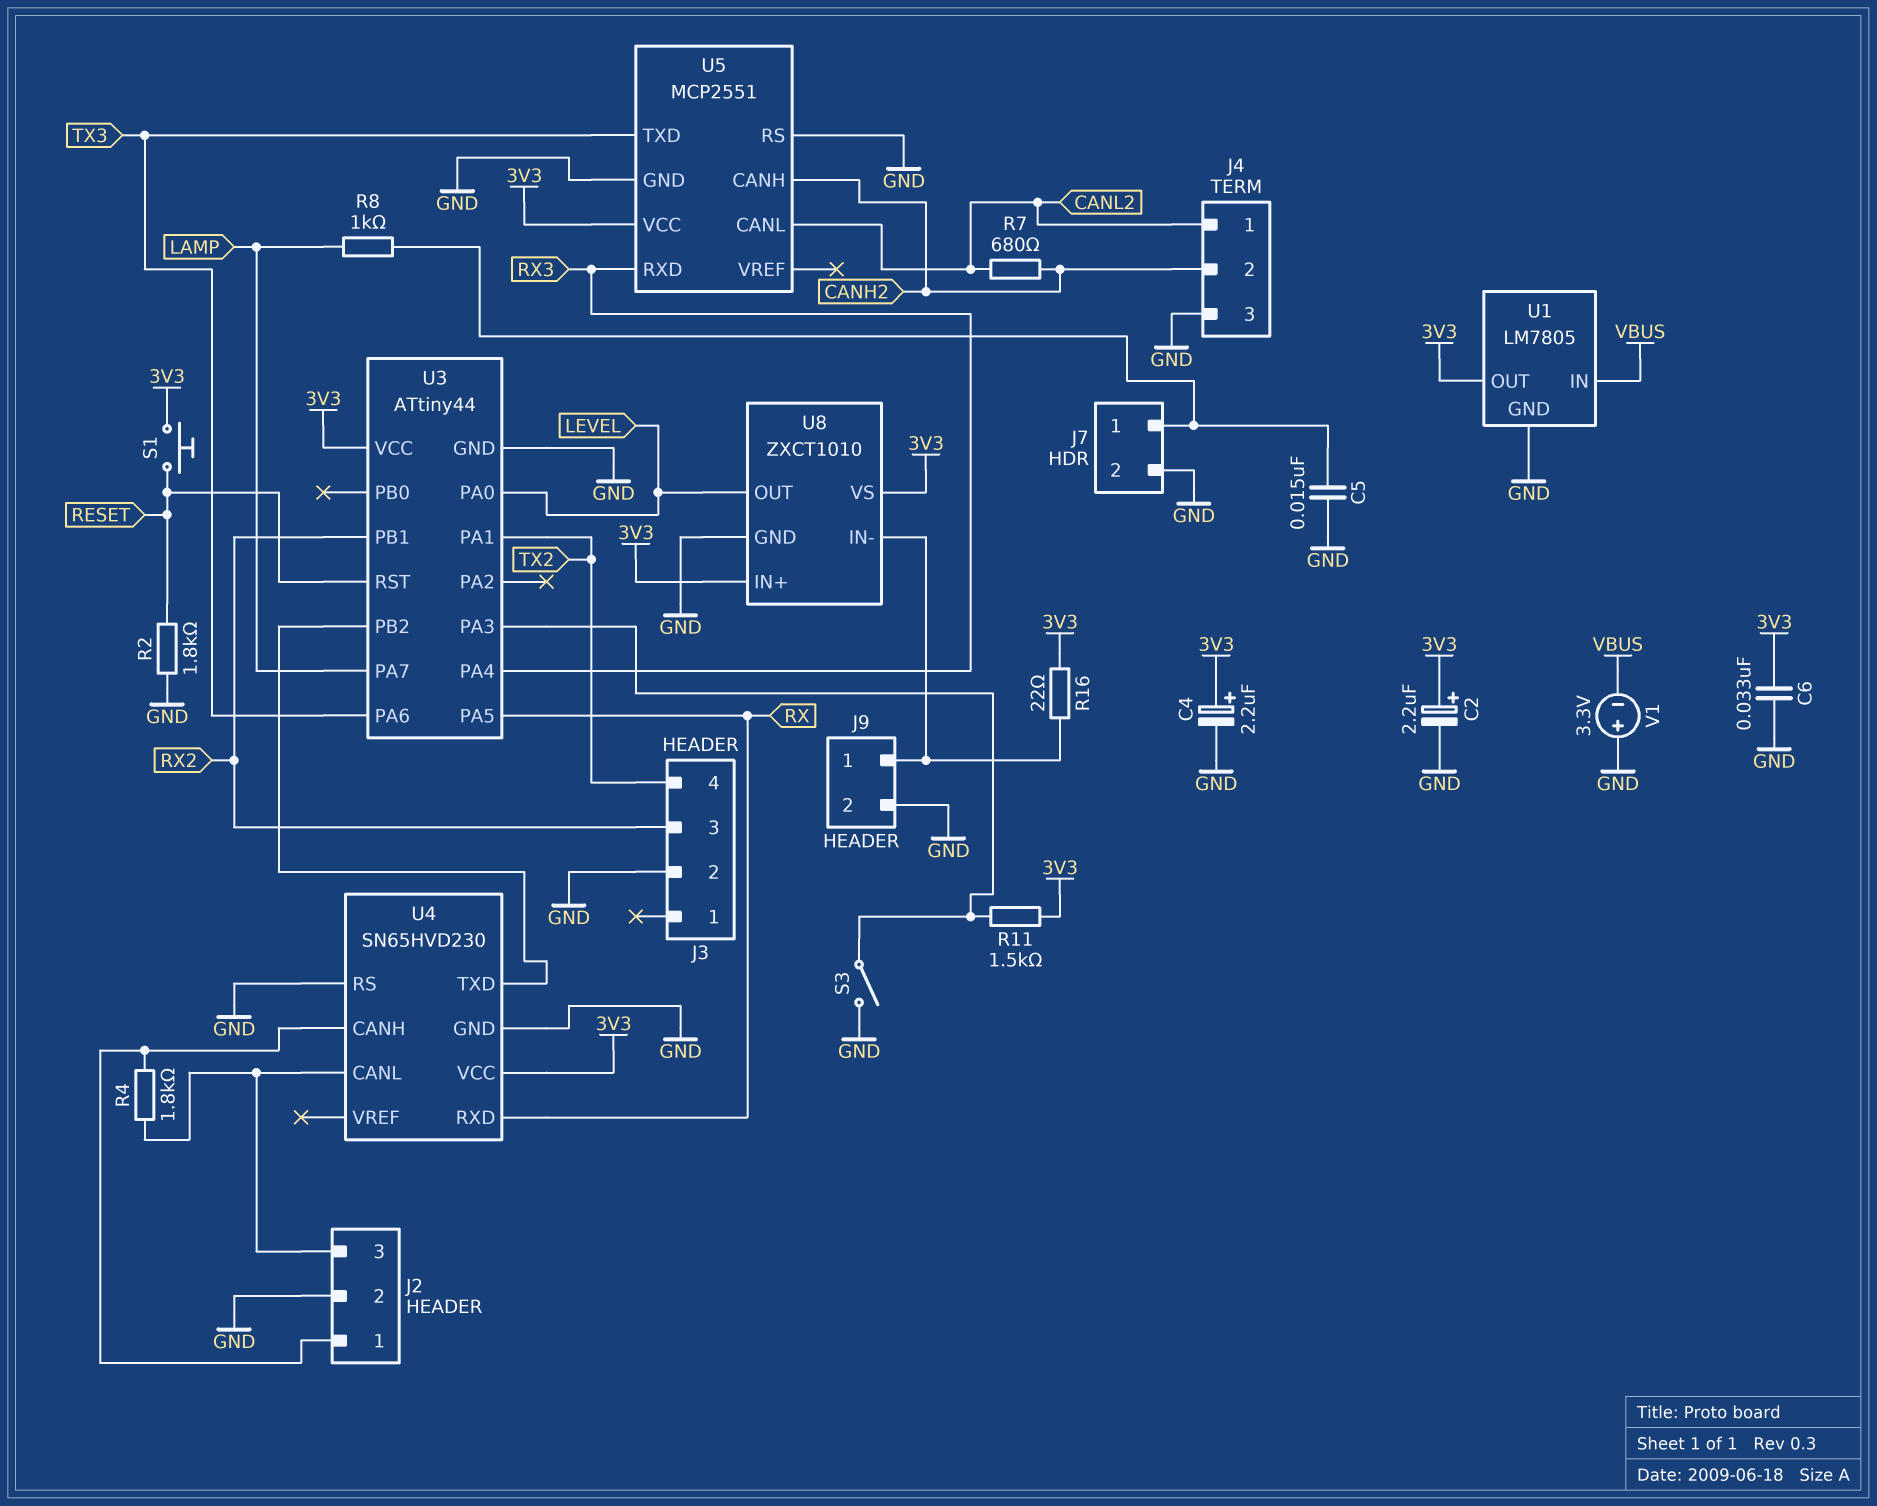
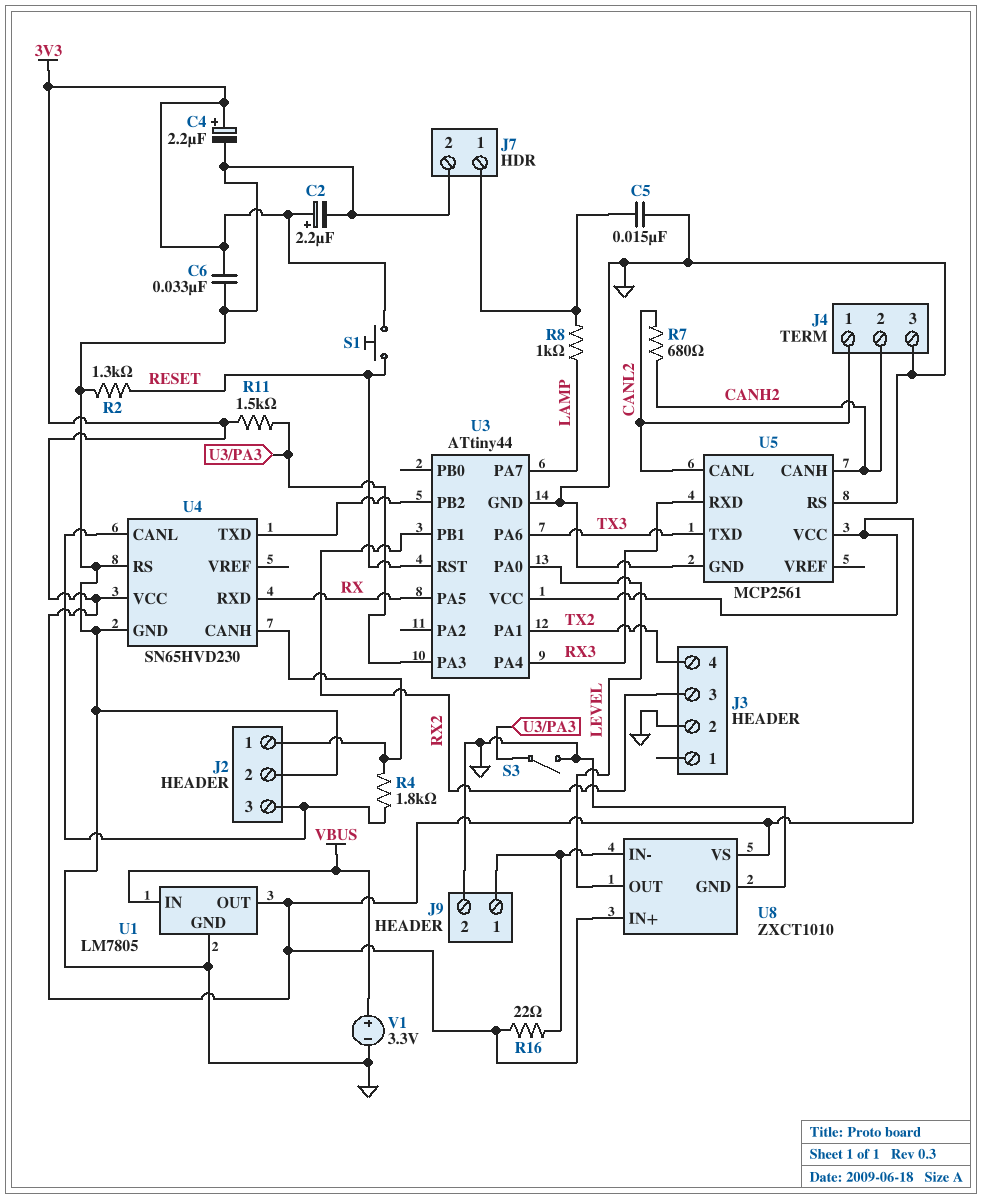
R2: 1.8k (GND, RESET) -> 1.3k (GND, RESET)
U5: MCP2551 -> MCP2561
V1: 3.3V (plus GND, minus VBUS) -> 3.3V (plus VBUS, minus GND)

